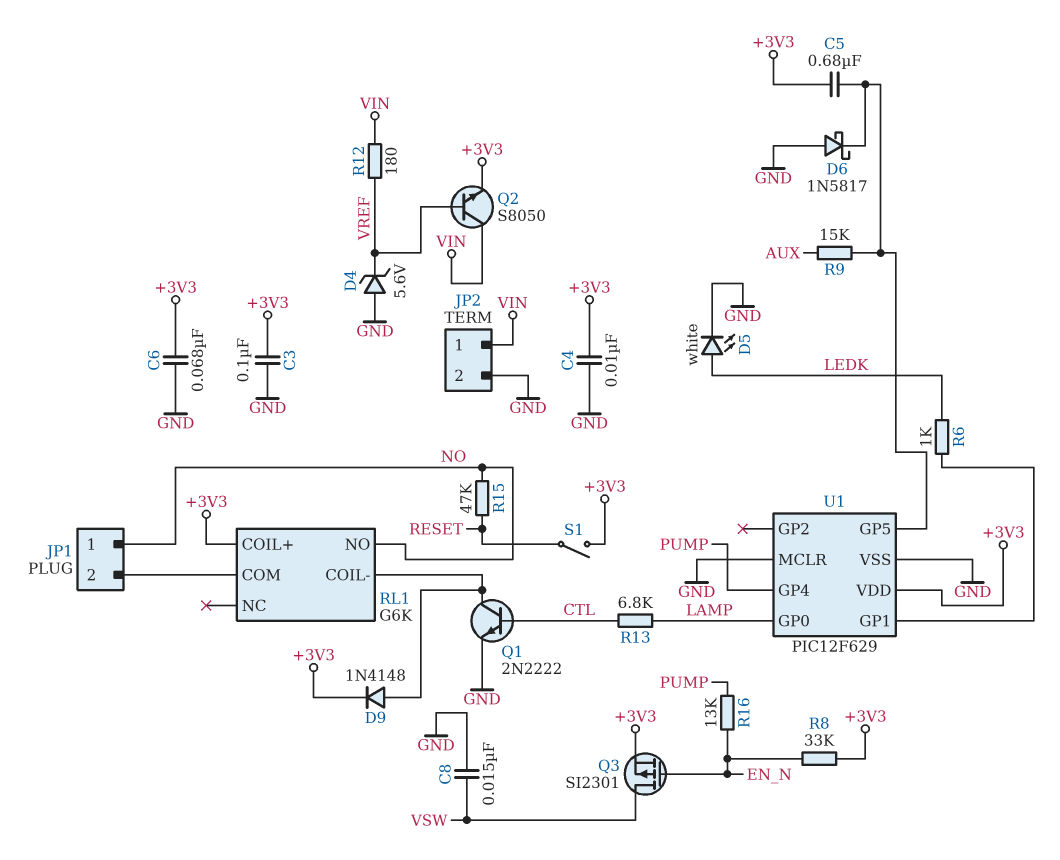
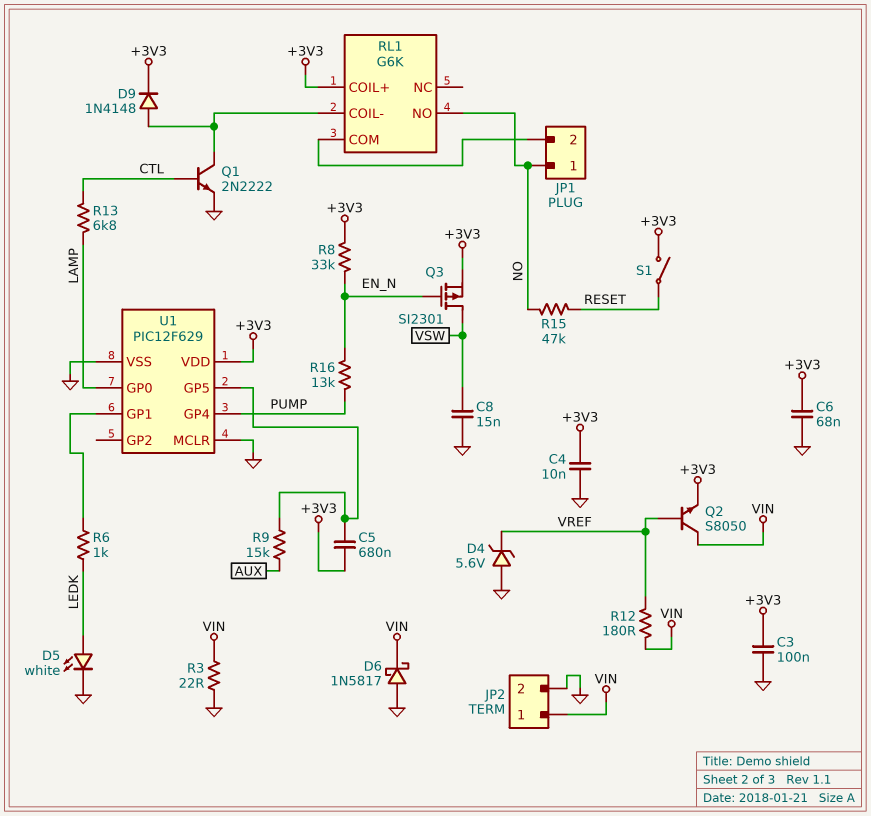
D6: schottky 1N5817 (A GND, K U1/GP5) -> schottky 1N5817 (A GND, K VIN)
R3: none -> 22 (GND, VIN)

